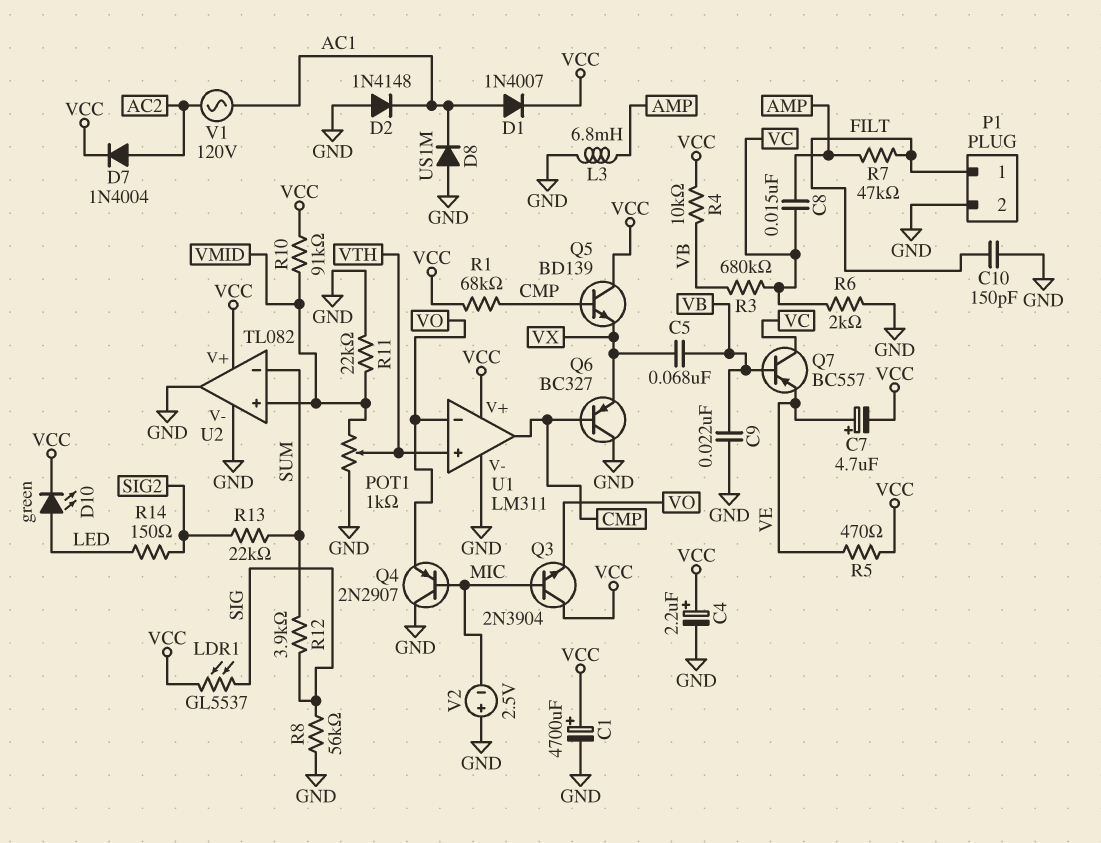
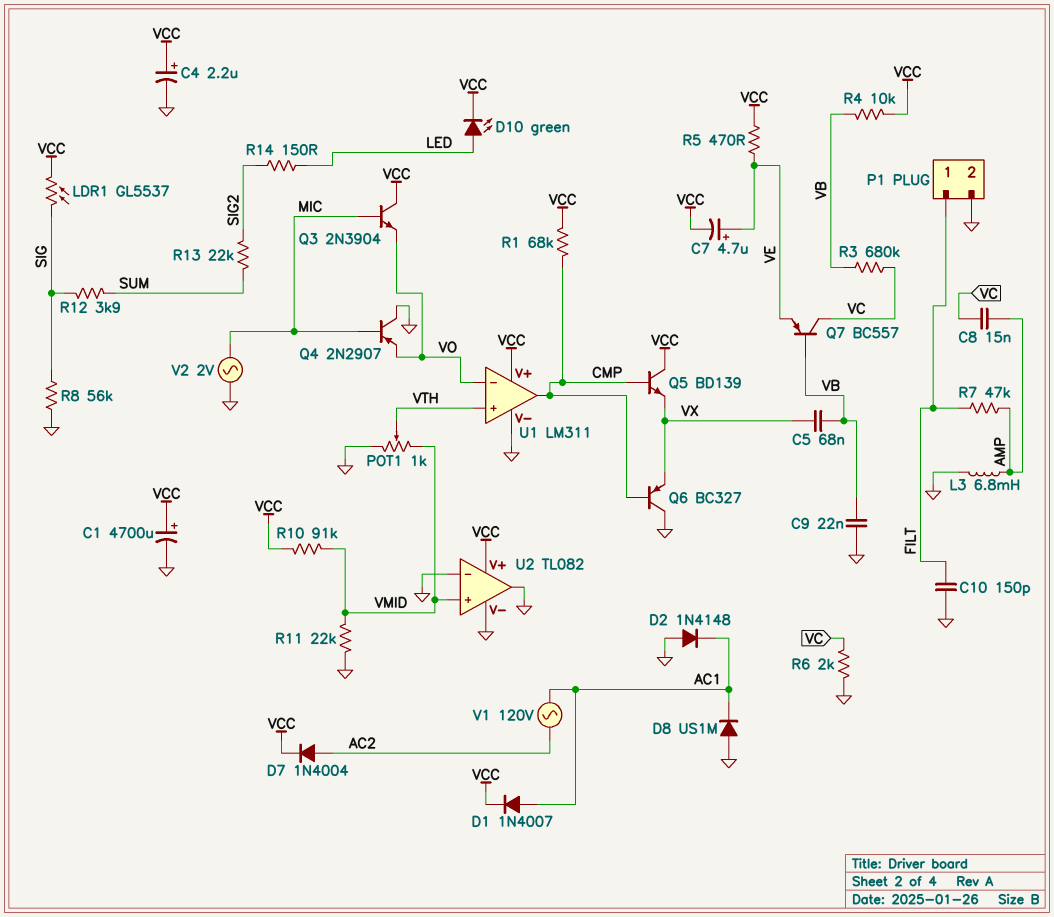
U2 pin in-: SUM -> GND
V2: 2.5V (plus GND, minus MIC) -> AC 2V (GND, MIC)

